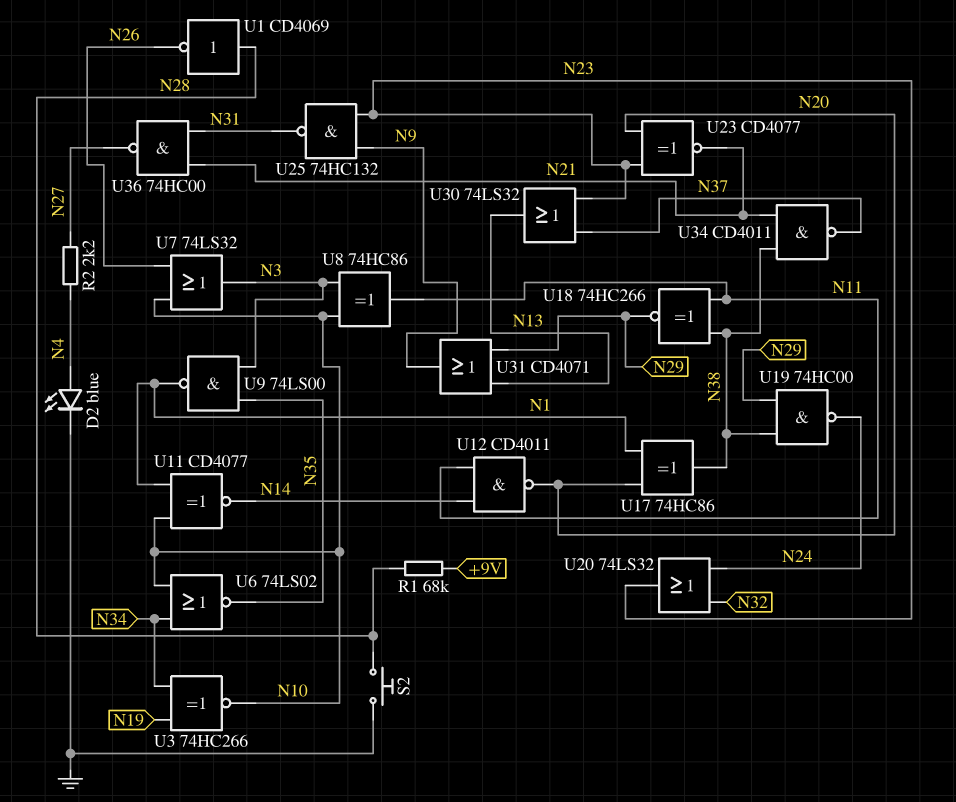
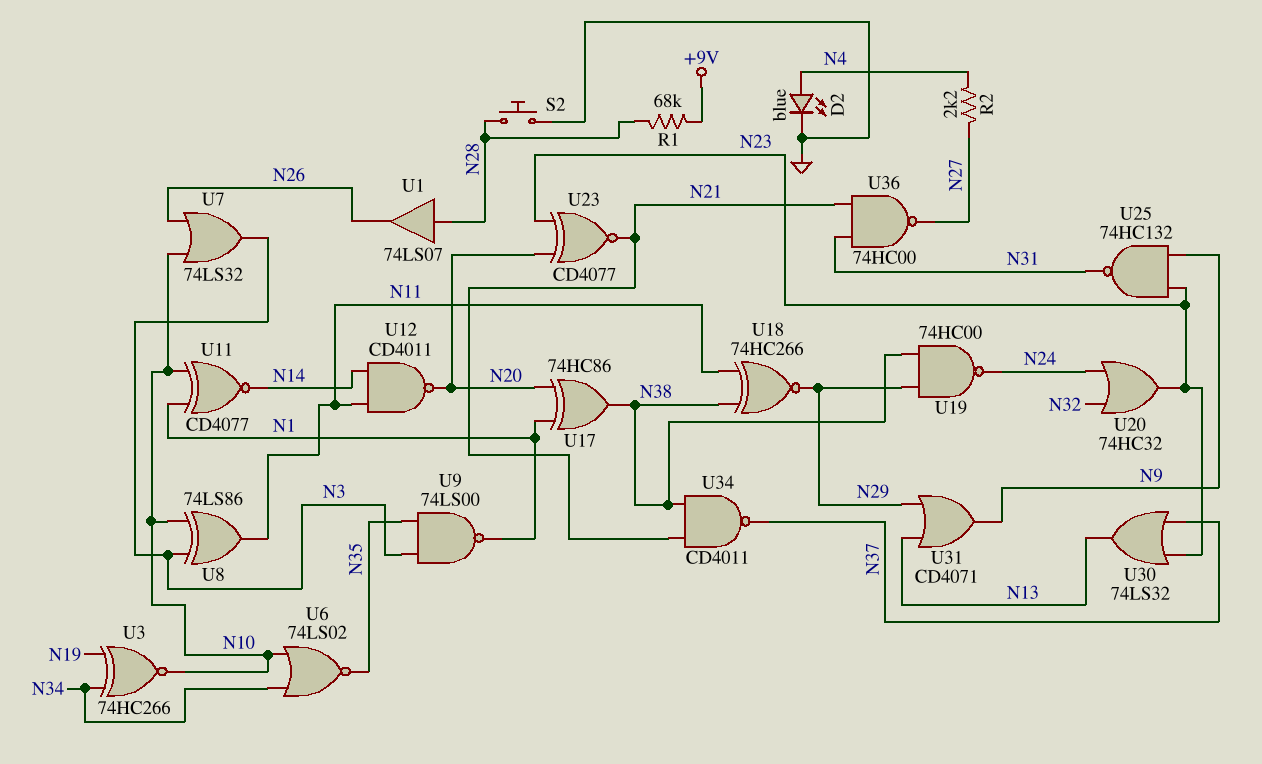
U1: NOT CD4069 (in N28, out N26) -> buffer 74LS07 (in N28, out N26)
U8: XOR 74HC86 (in N3, in N10, out N11) -> XOR 74LS86 (in N3, in N10, out N11)
U20: OR 74LS32 (in N24, in N32, out N23) -> OR 74HC32 (in N24, in N32, out N23)

